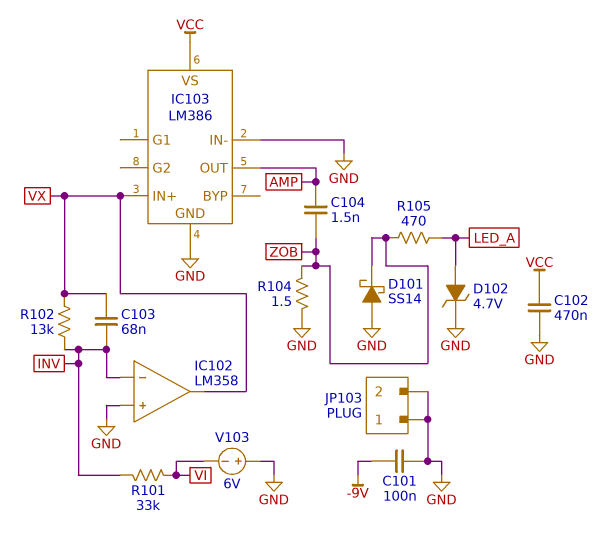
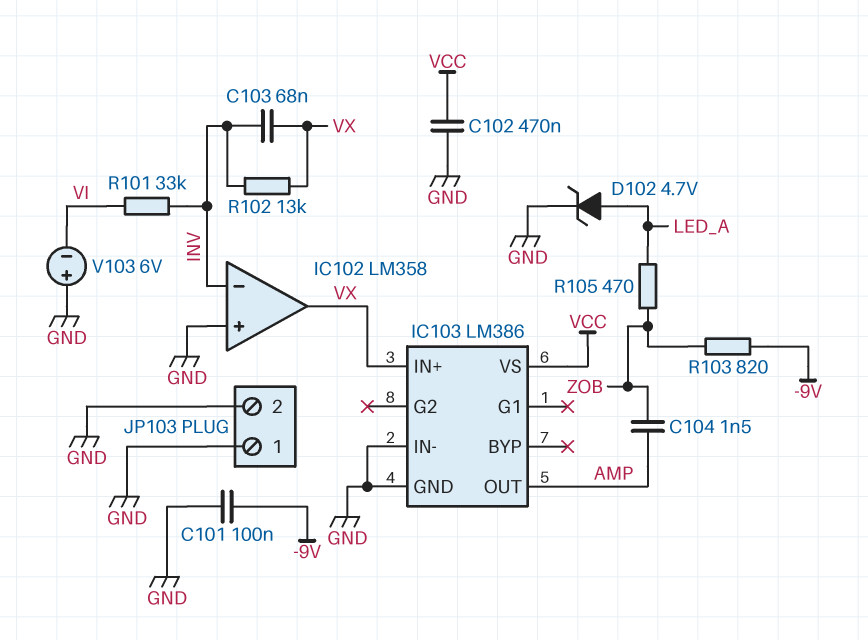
D101: schottky SS14 (A GND, K ZOB) -> none
R103: none -> 820 (-9V, ZOB)
R104: 1.5 (GND, ZOB) -> none

